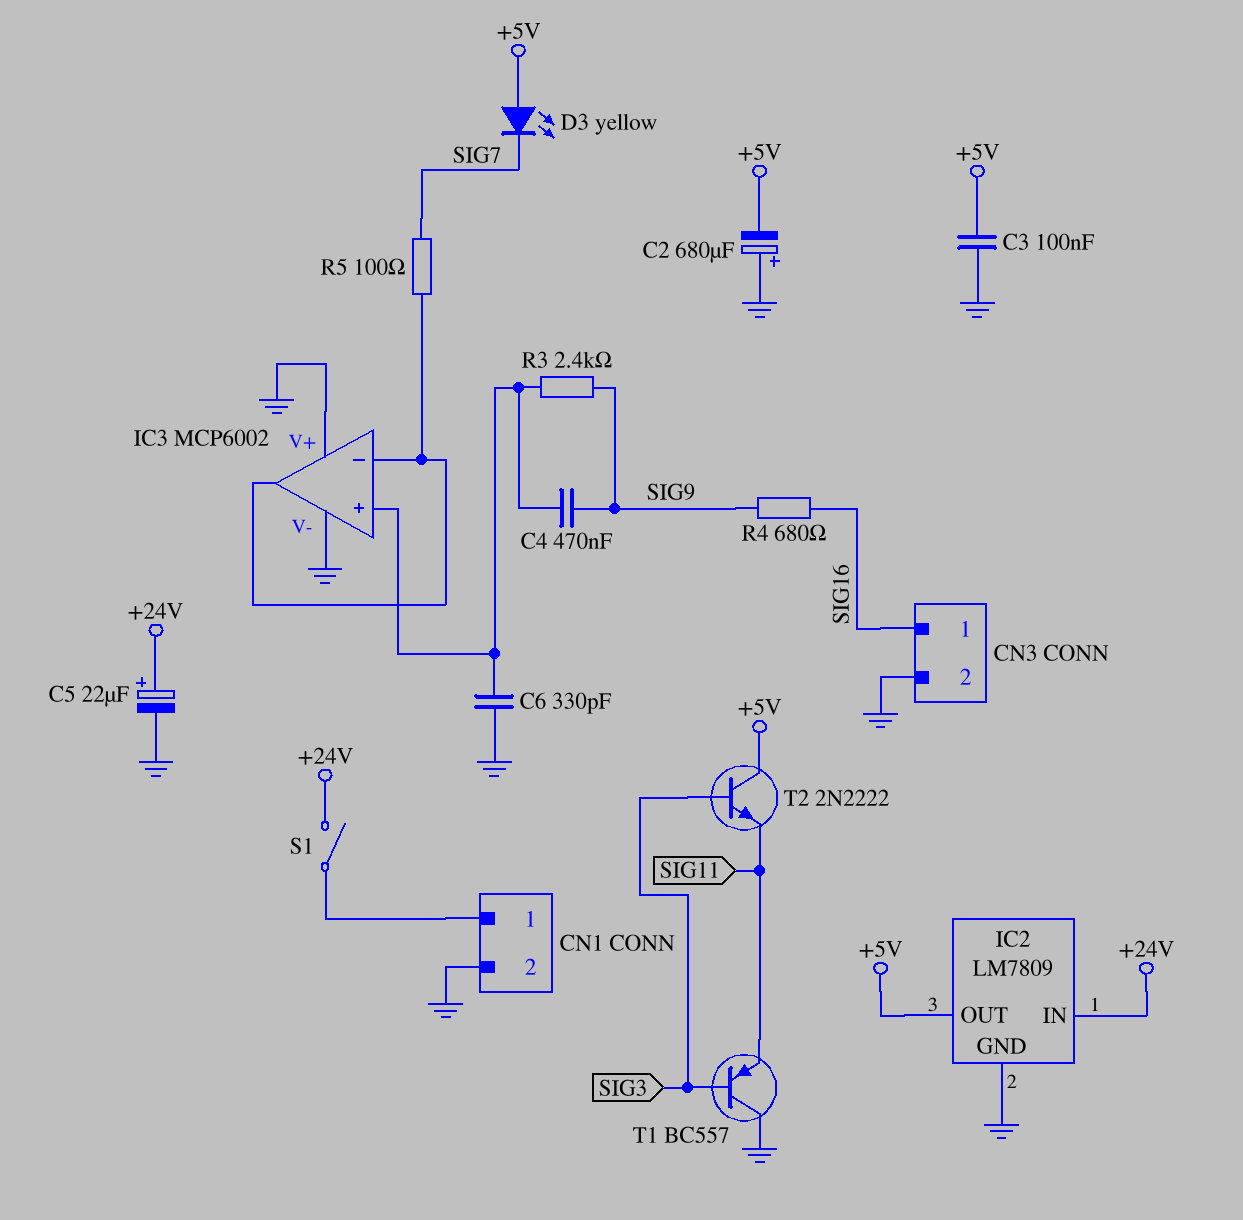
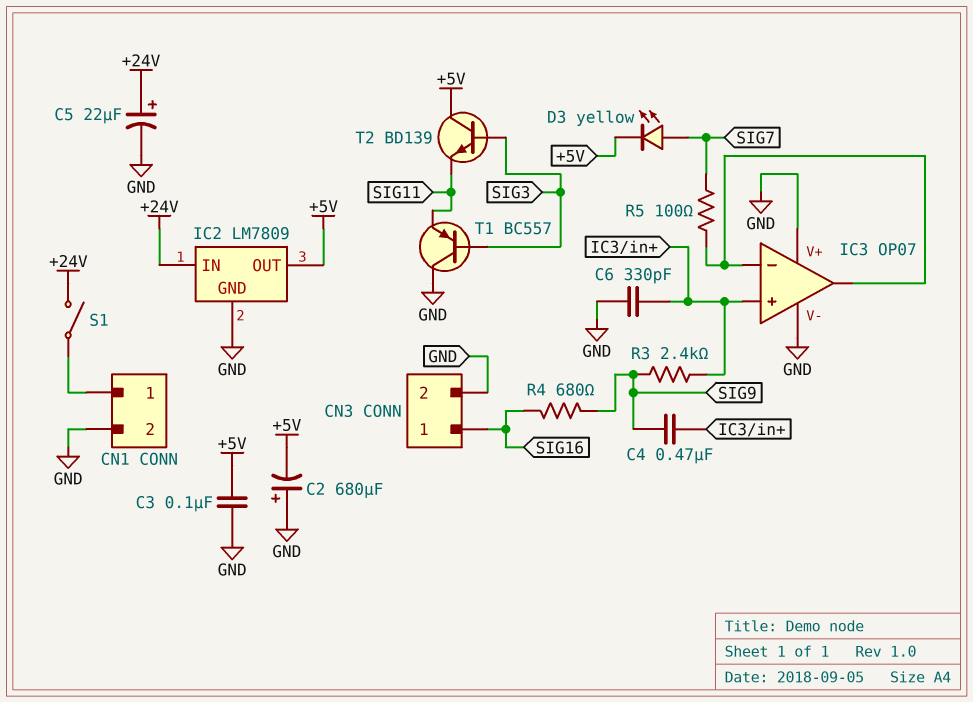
D3: LED yellow (A +5V, K SIG7) -> LED yellow (A SIG7, K +5V)
IC3: MCP6002 -> OP07
T2: NPN 2N2222 (B SIG3, C +5V, E SIG11) -> NPN BD139 (B SIG3, C +5V, E SIG11)

